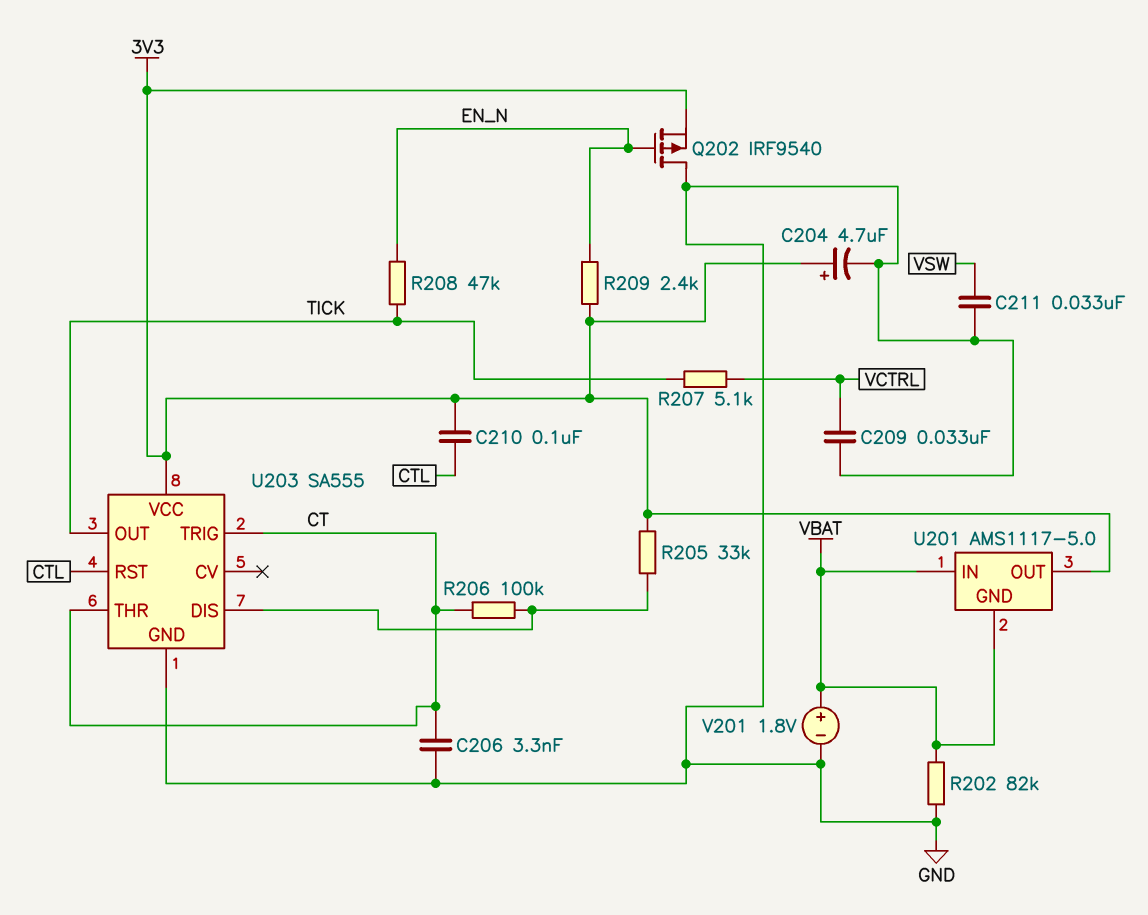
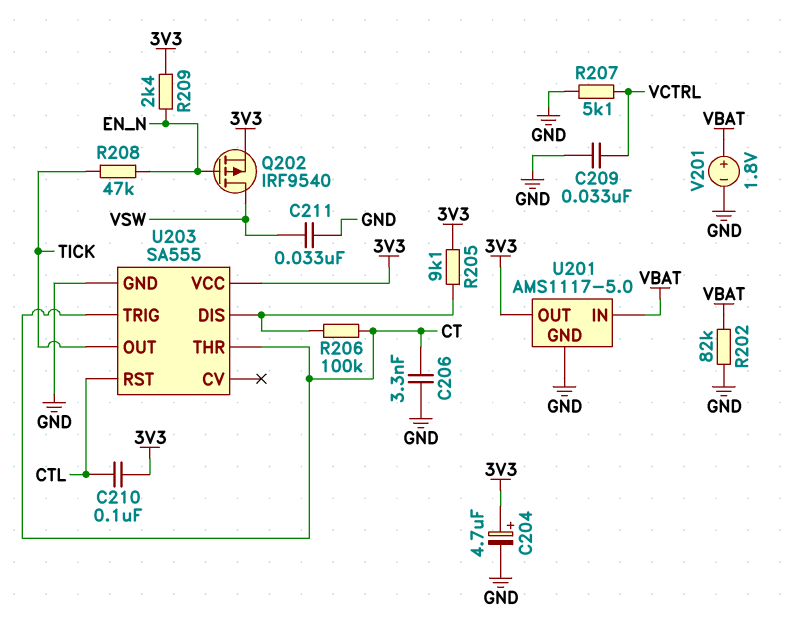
Q202: PMOS IRF9540 (G EN_N, D GND, S 3V3) -> PMOS IRF9540 (G EN_N, D VSW, S 3V3)
R205: 33k (3V3, U203/DIS) -> 9.1k (3V3, U203/DIS)
R207: 5.1k (TICK, VCTRL) -> 5.1k (GND, VCTRL)
U201 pin GND: VBAT -> GND

